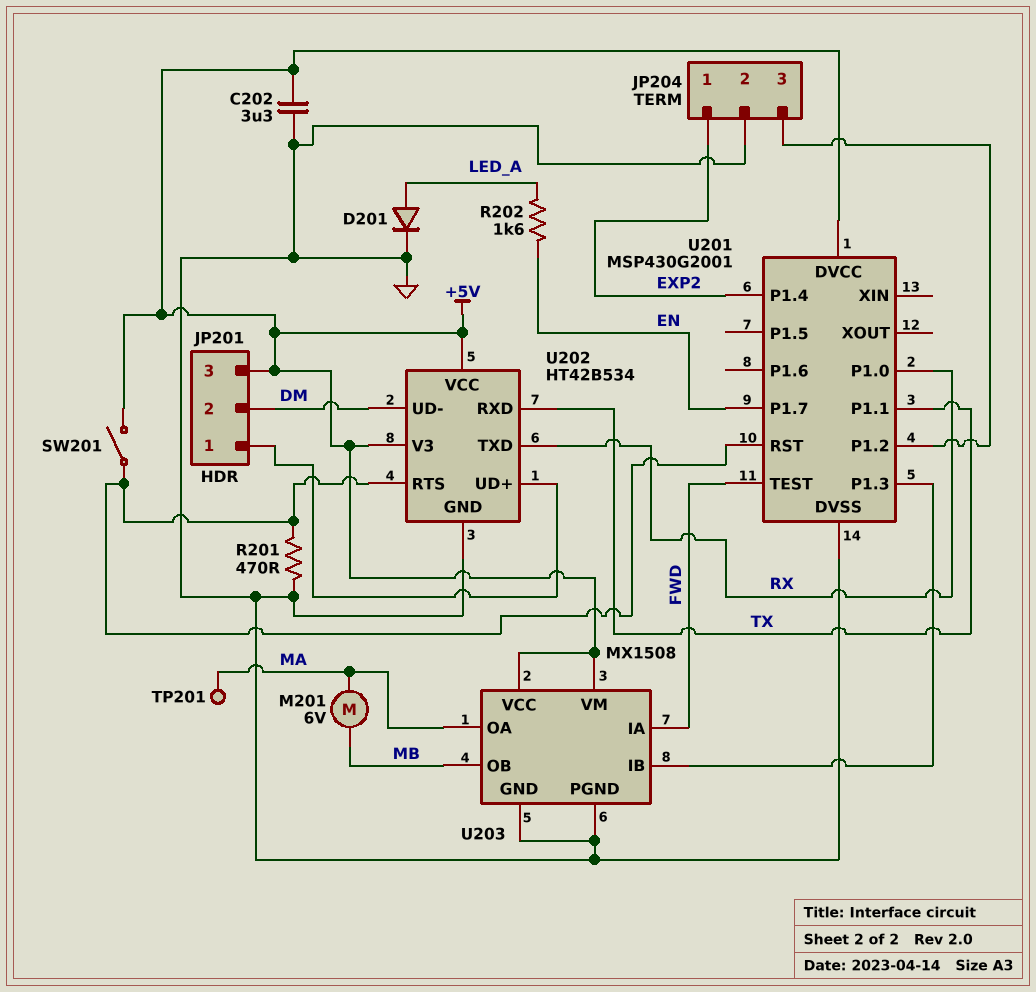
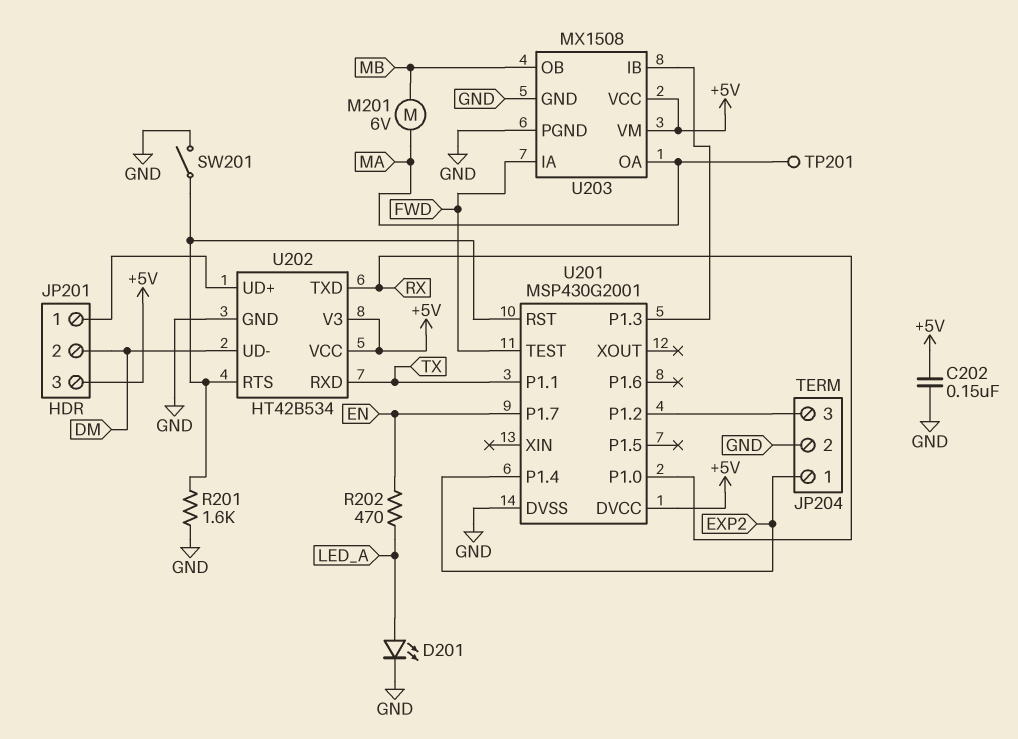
C202: 3.3uF (+5V, GND) -> 150nF (+5V, GND)
D201: diode (A LED_A, K GND) -> LED (A LED_A, K GND)
R201: 470 (GND, U201/RST) -> 1.6k (GND, U201/RST)
R202: 1.6k (EN, LED_A) -> 470 (EN, LED_A)
SW201: switch (+5V, U201/RST) -> switch (GND, U201/RST)

